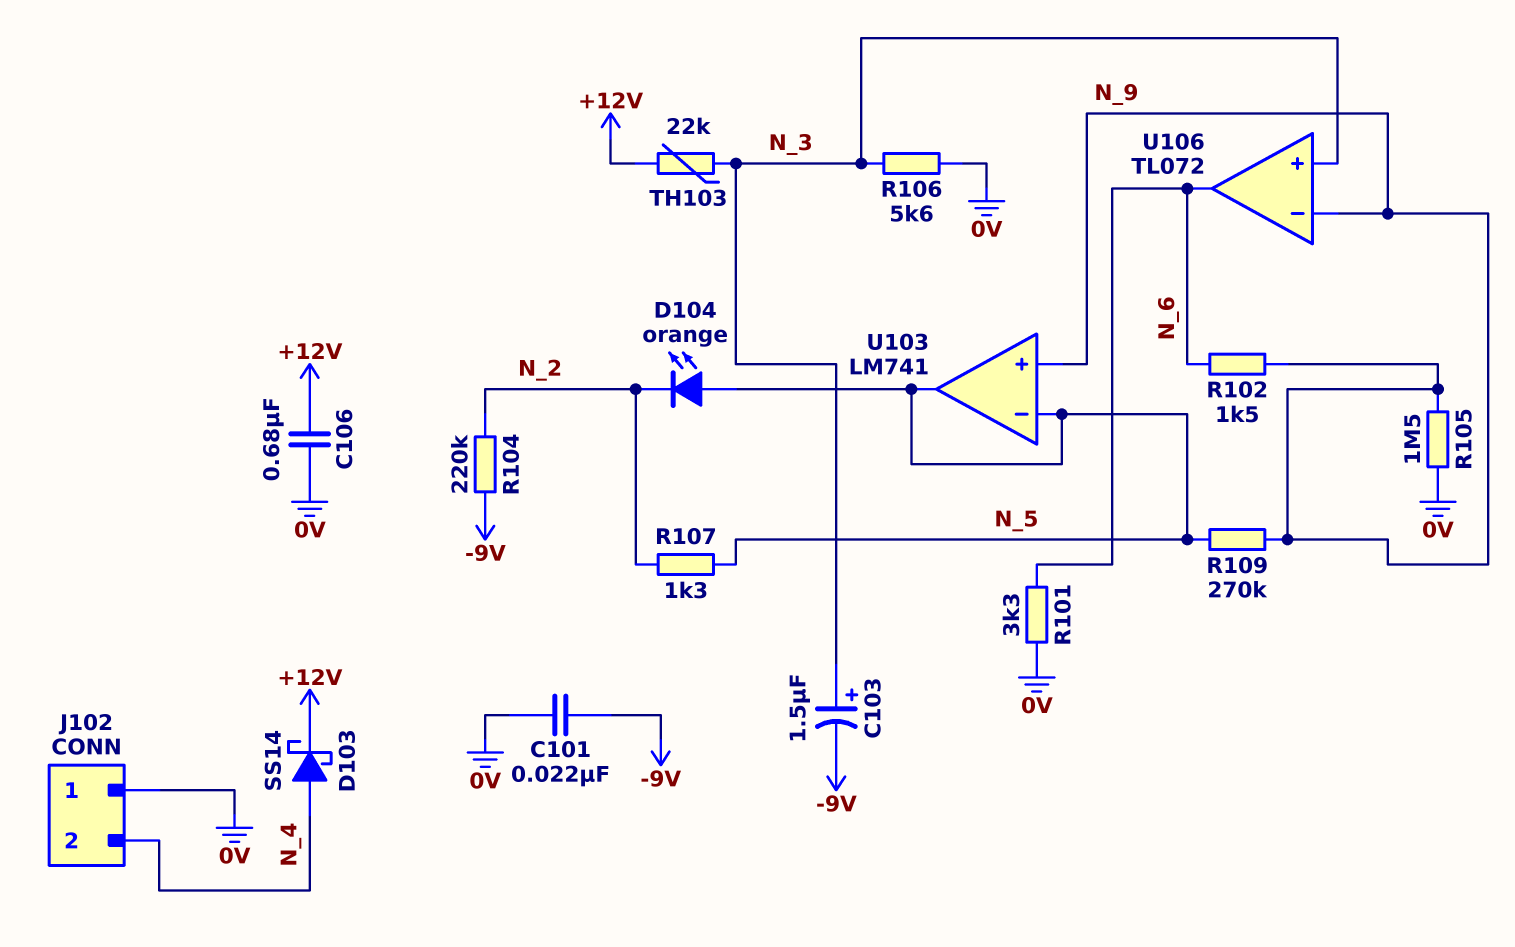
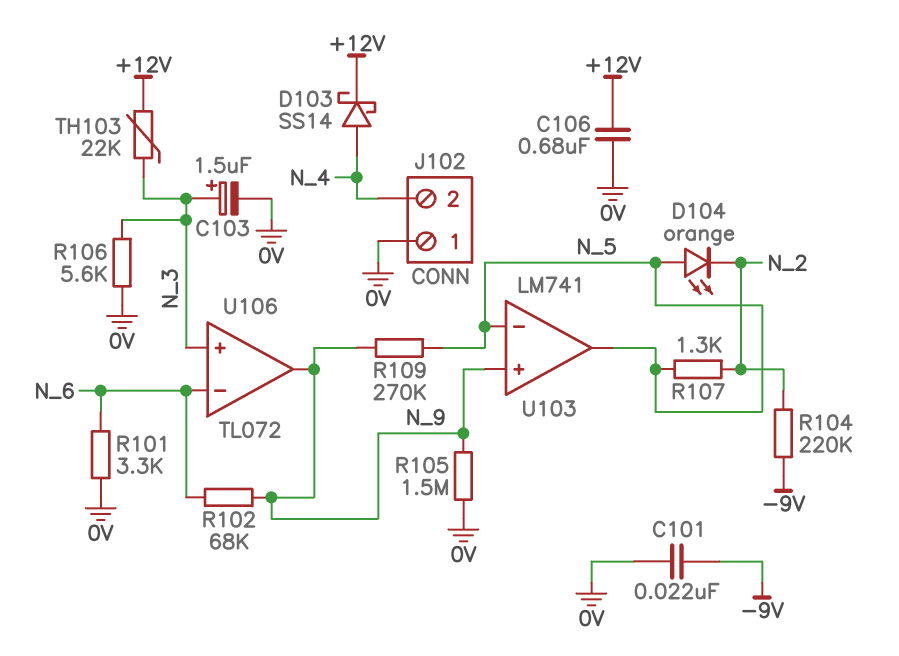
C103: 1.5uF (plus N_3, minus -9V) -> 1.5uF (plus N_3, minus 0V)
R102: 1.5k (N_6, N_9) -> 68k (N_6, N_9)
U106 pin in-: N_9 -> N_6
U106 pin out: N_6 -> N_9

